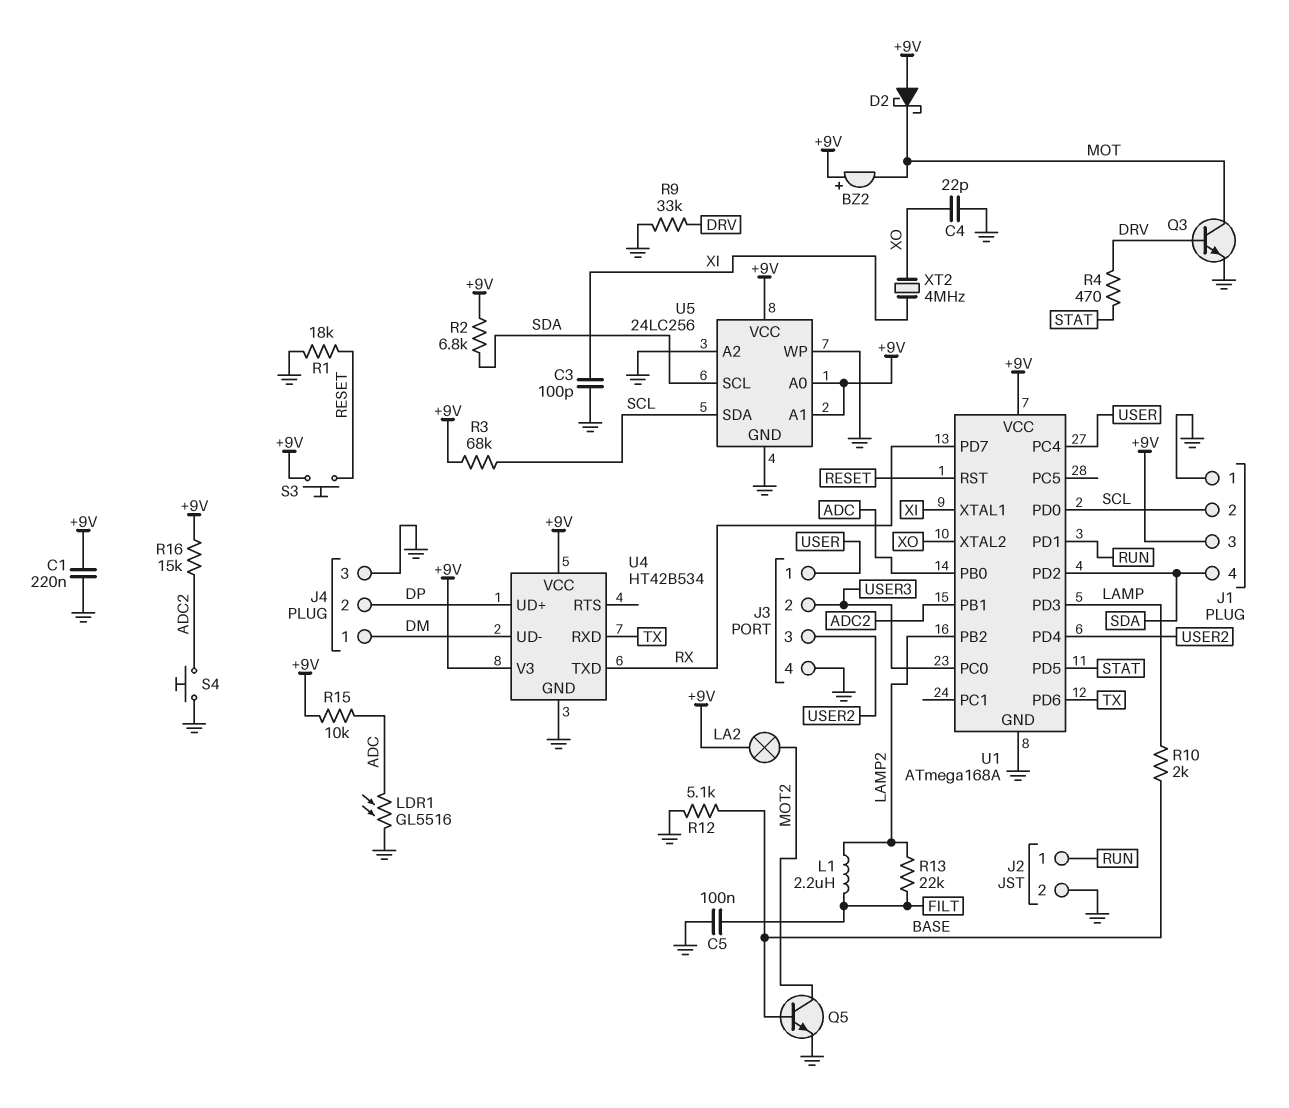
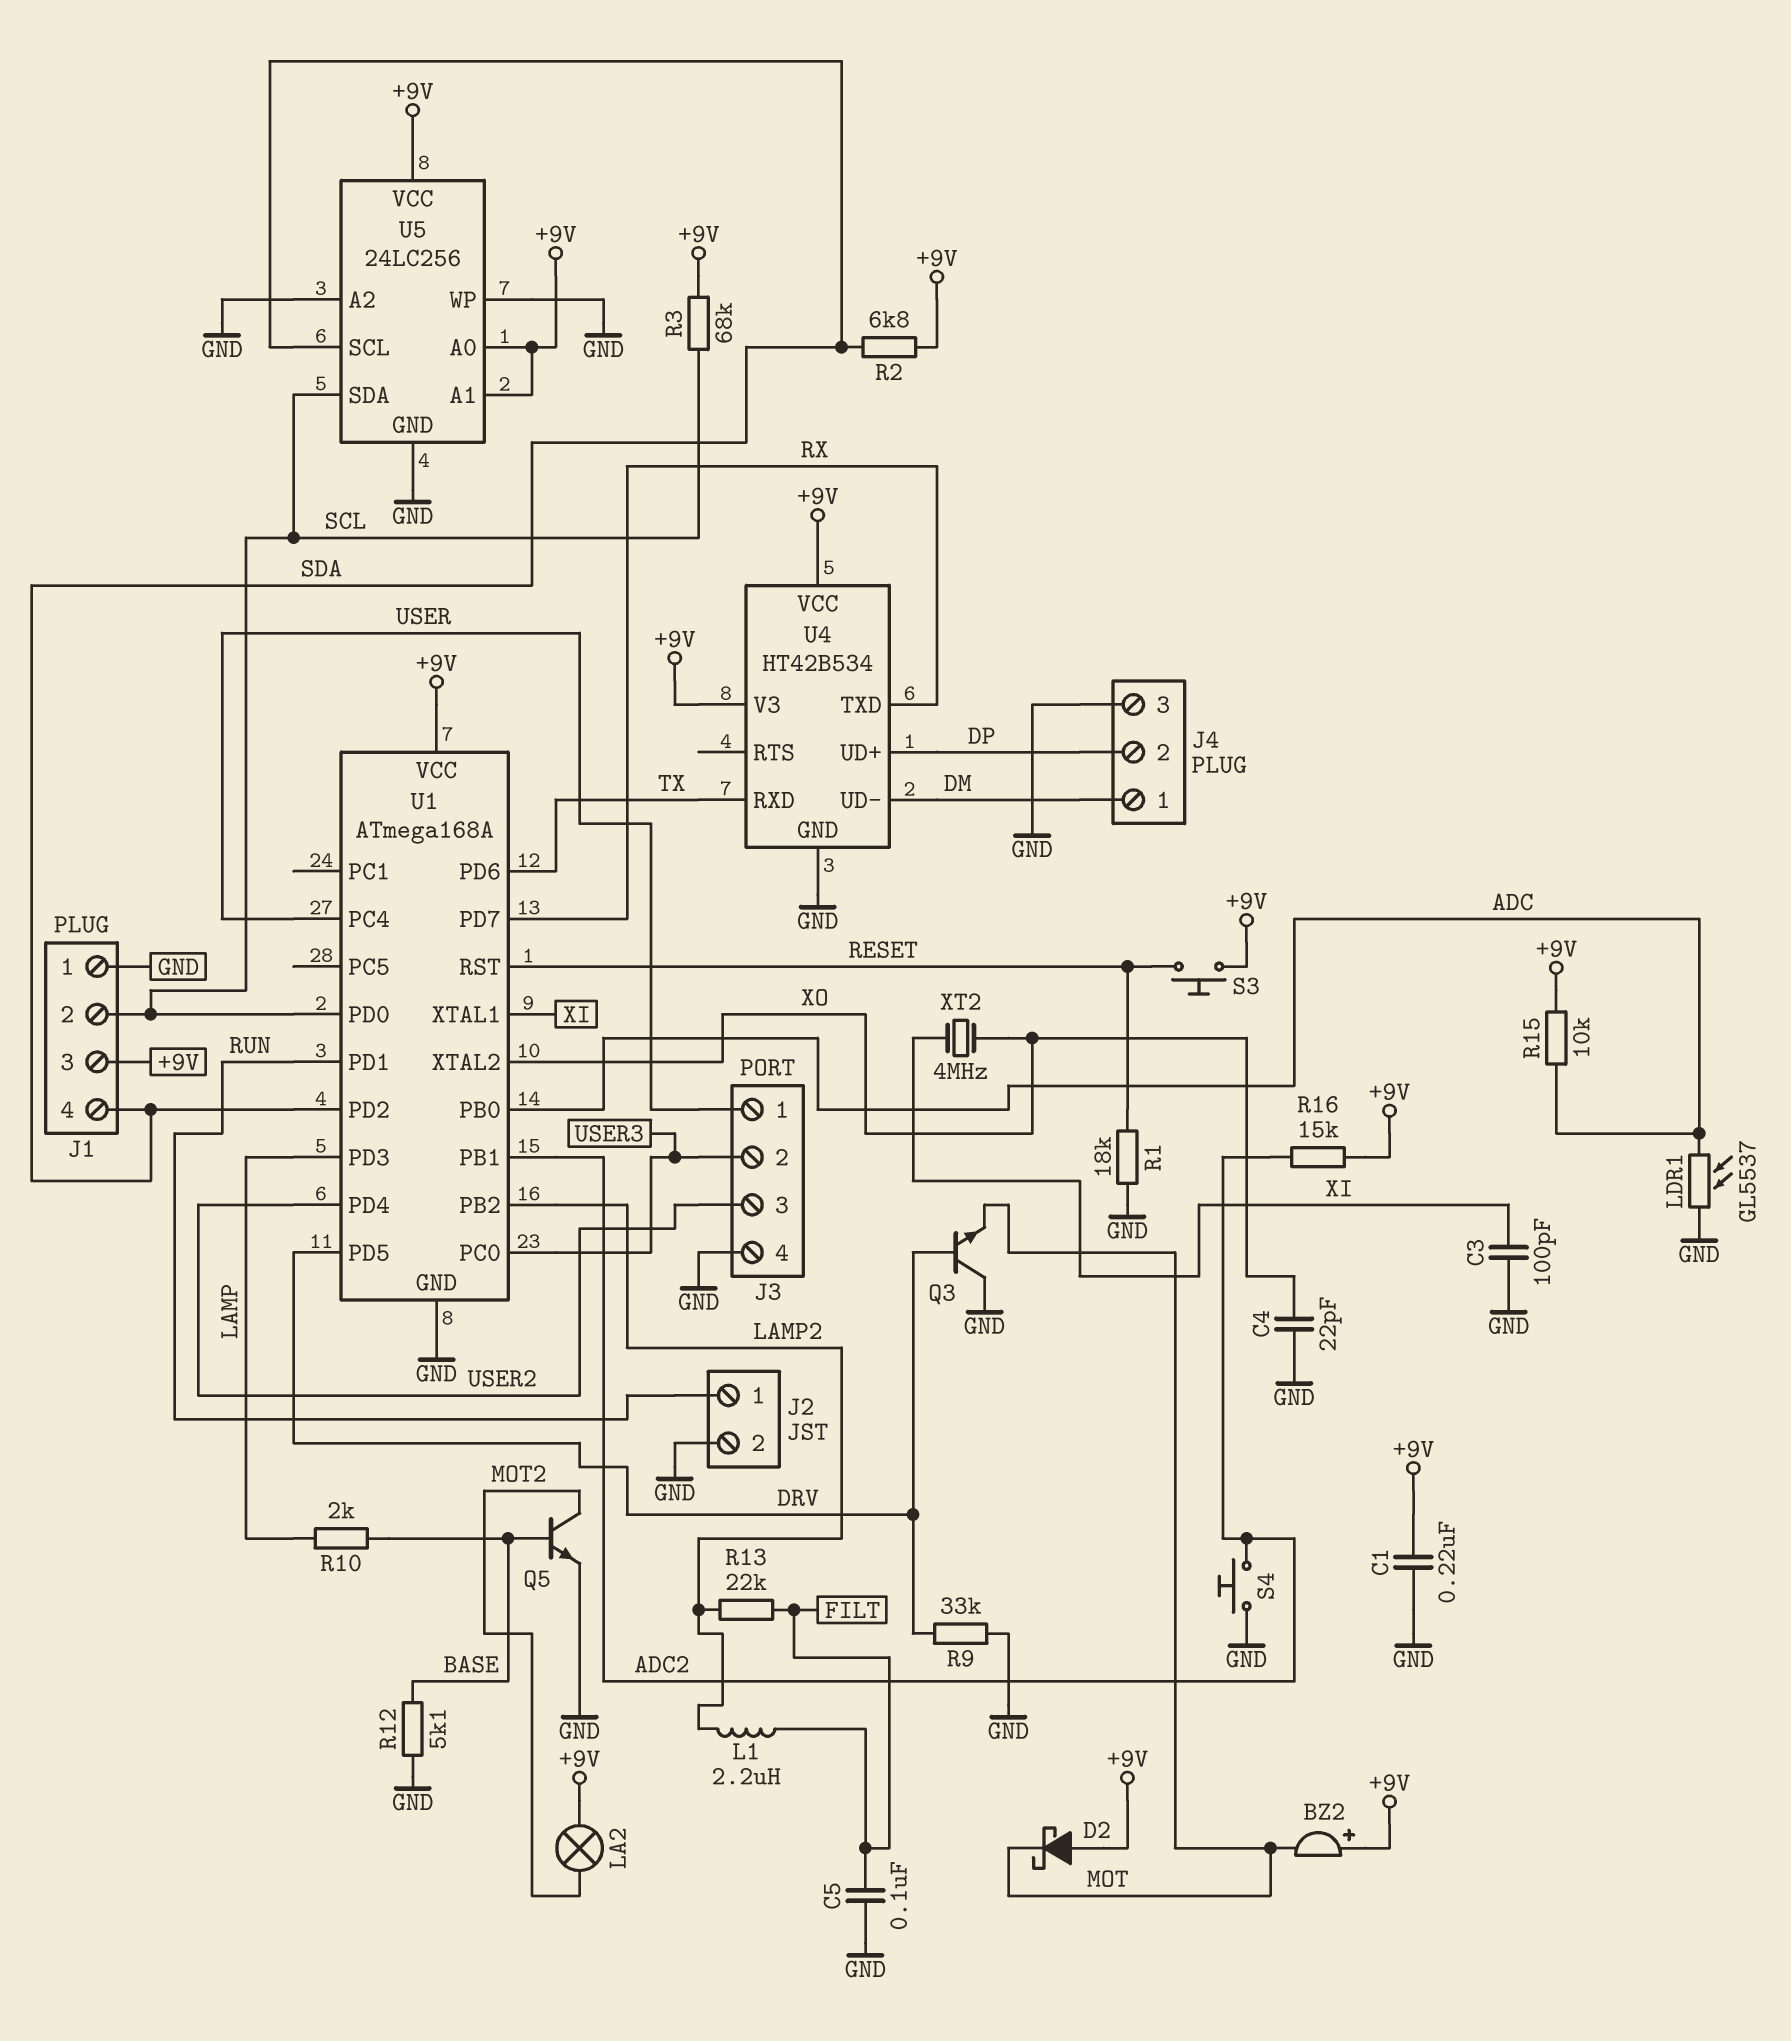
LDR1: GL5516 (ADC, GND) -> GL5537 (ADC, GND)
Q3: NPN (B DRV, C MOT, E GND) -> NPN (B DRV, C GND, E MOT)
R4: 470 (DRV, STAT) -> none
U1 pin PD5: STAT -> DRV

